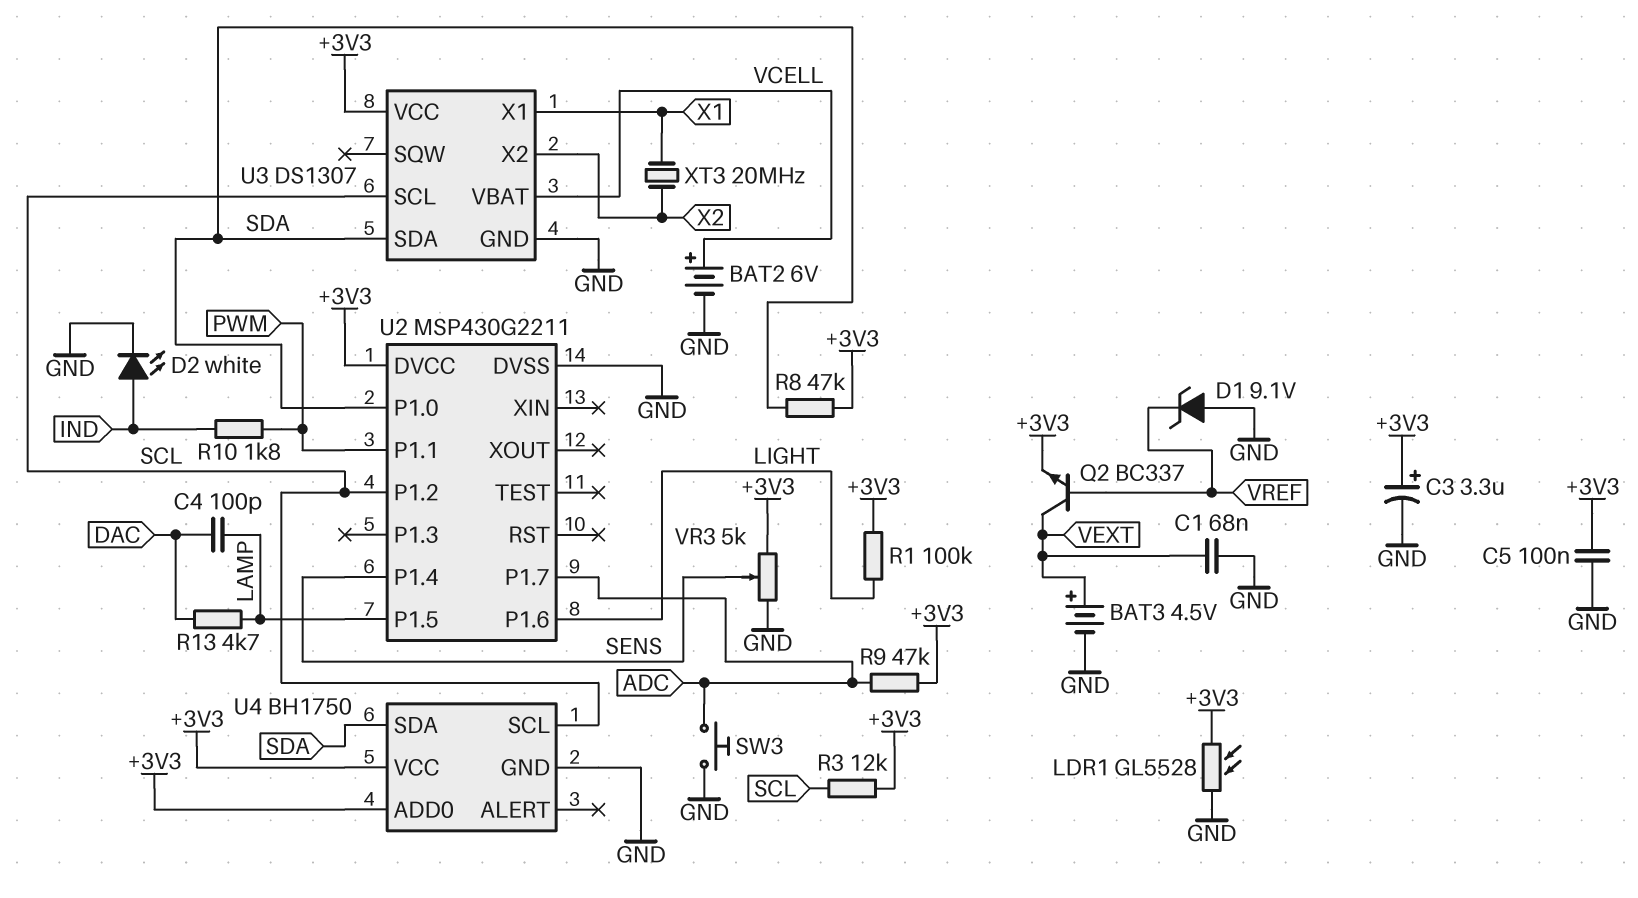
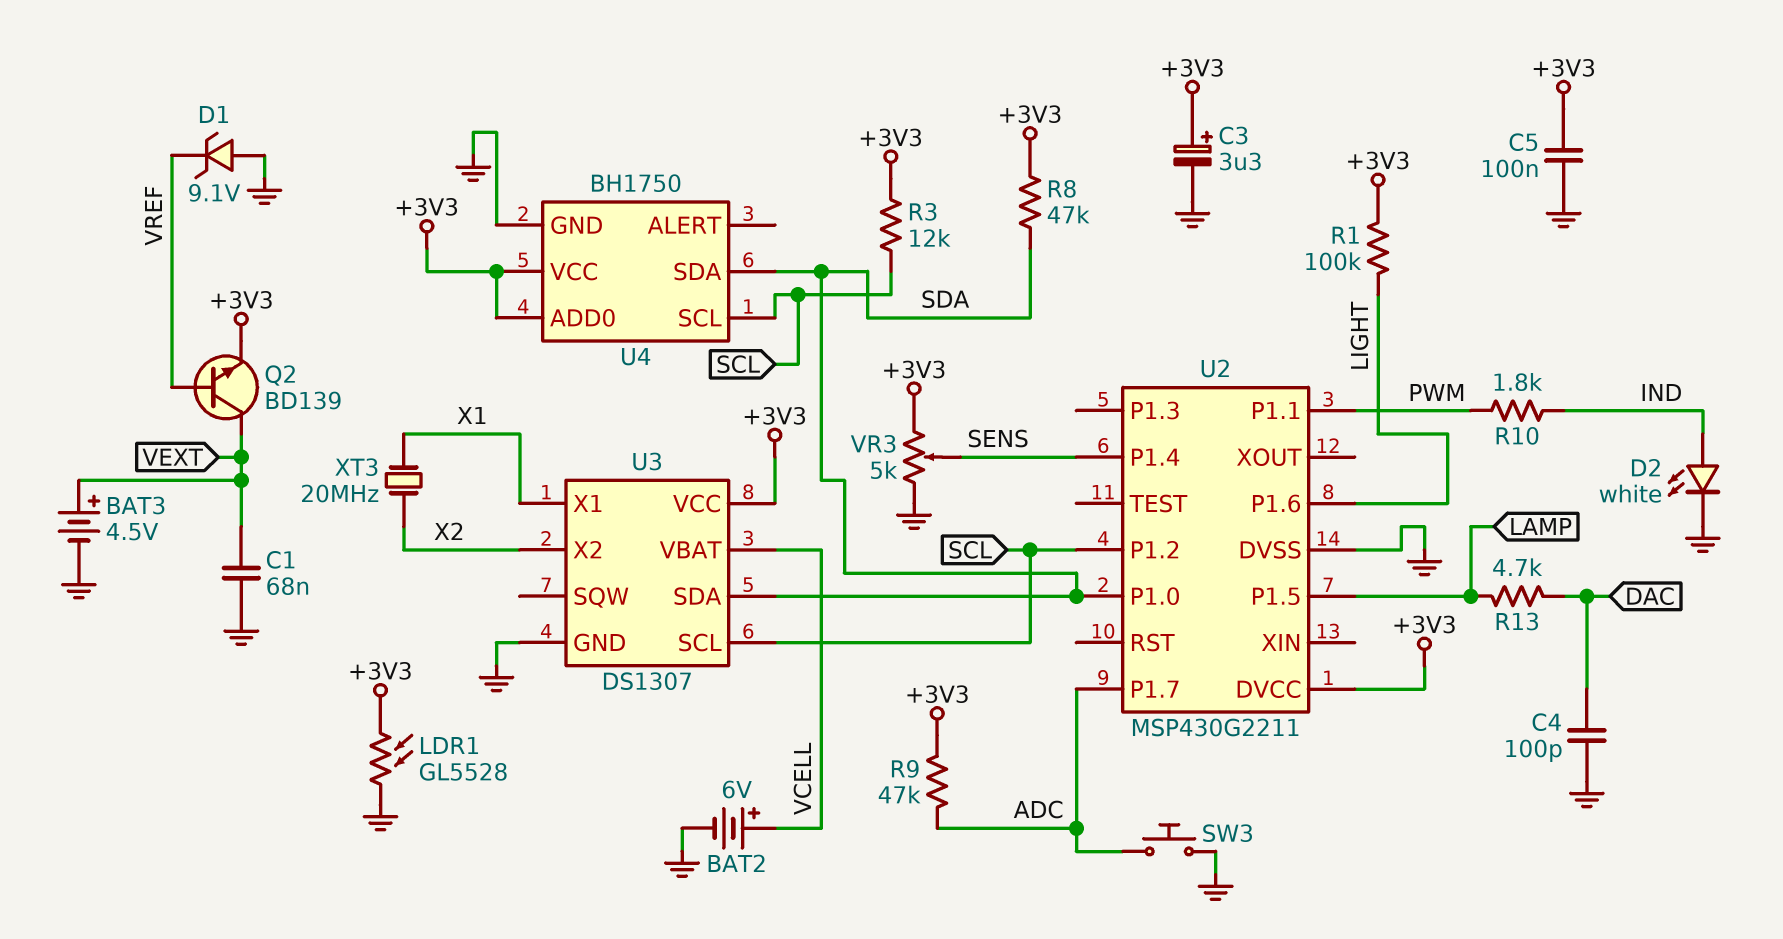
C4: 100pF (DAC, LAMP) -> 100pF (DAC, GND)
Q2: NPN BC337 (B VREF, C VEXT, E +3V3) -> NPN BD139 (B VREF, C VEXT, E +3V3)

